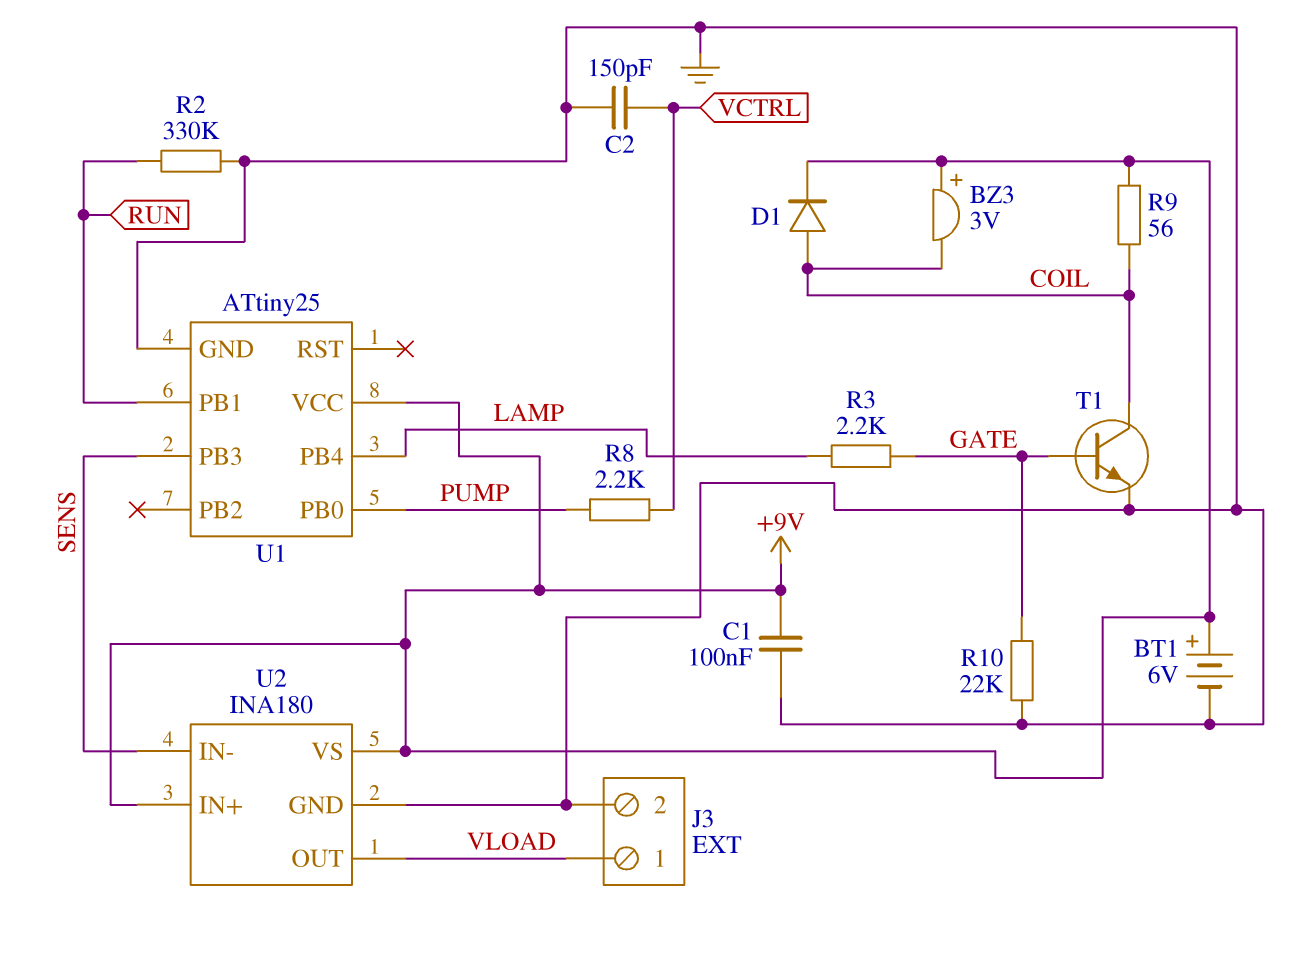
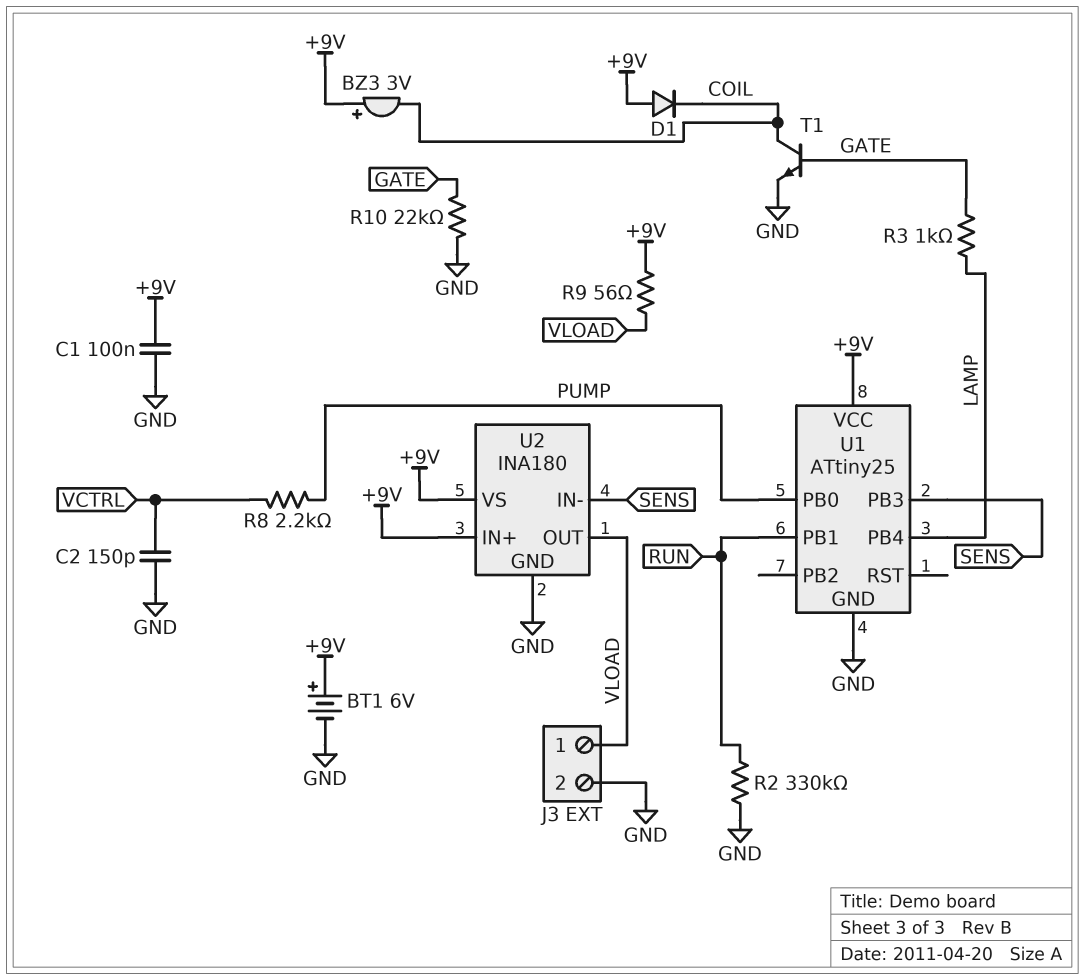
D1: diode (A COIL, K +9V) -> diode (A +9V, K COIL)
R3: 2.2k (GATE, LAMP) -> 1k (GATE, LAMP)
R9: 56 (+9V, COIL) -> 56 (+9V, VLOAD)

